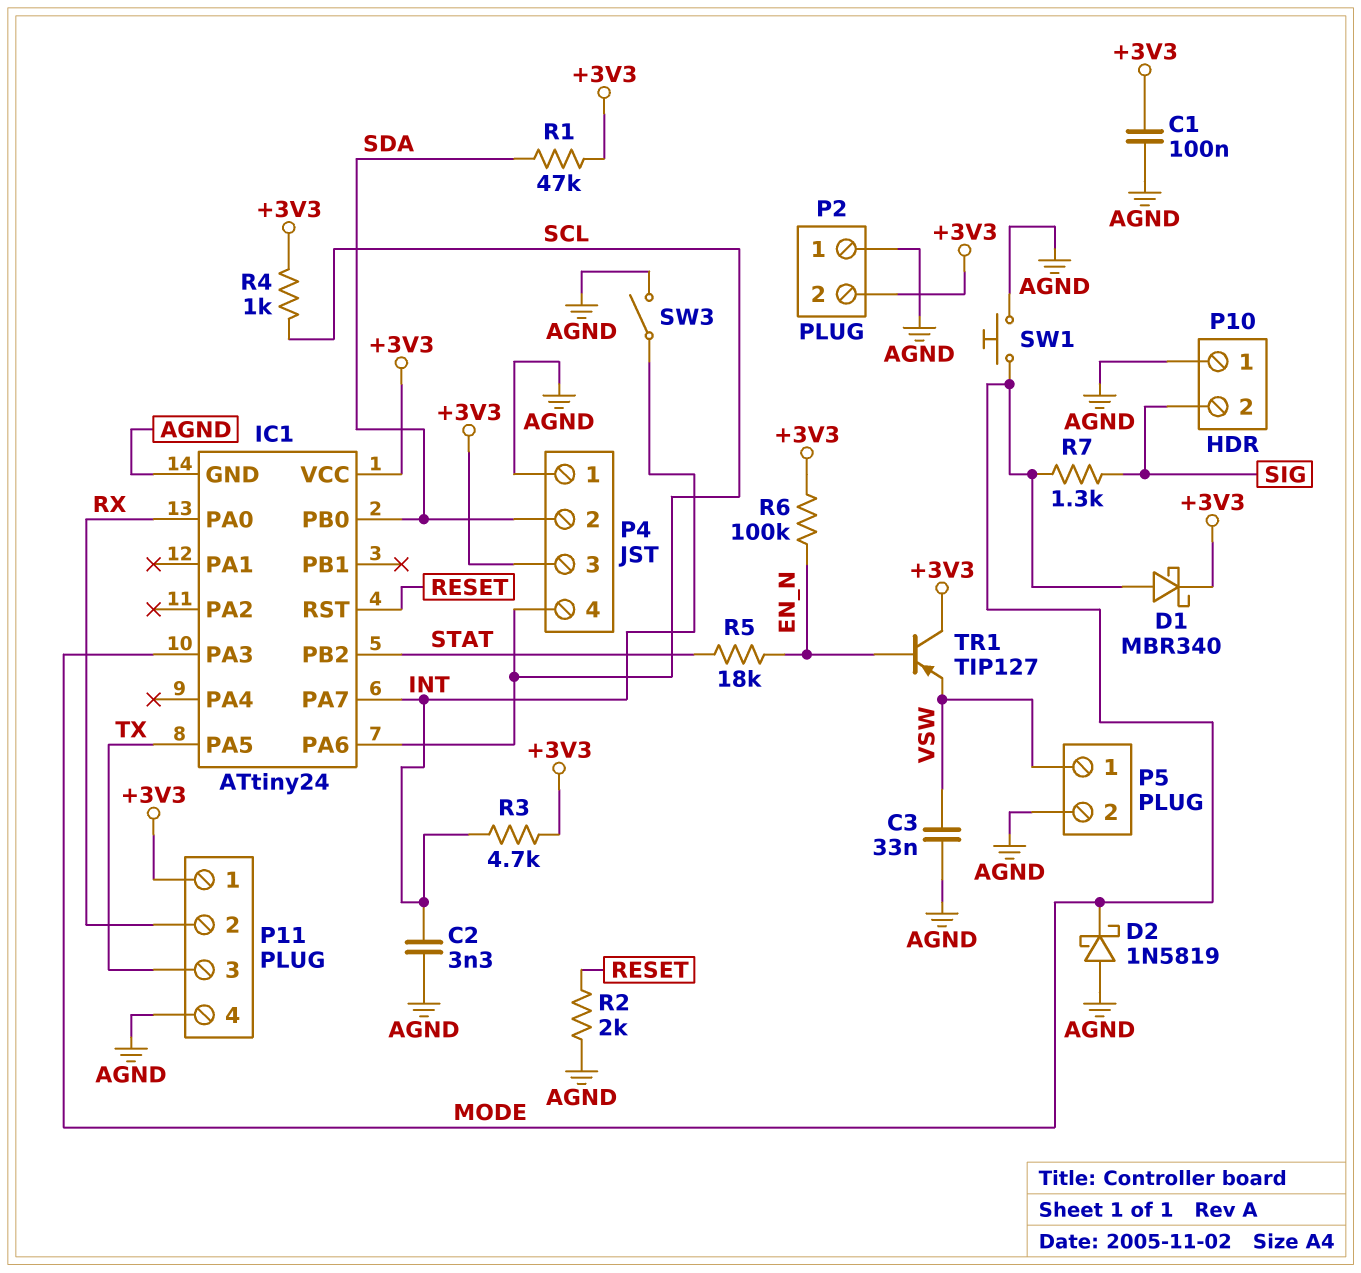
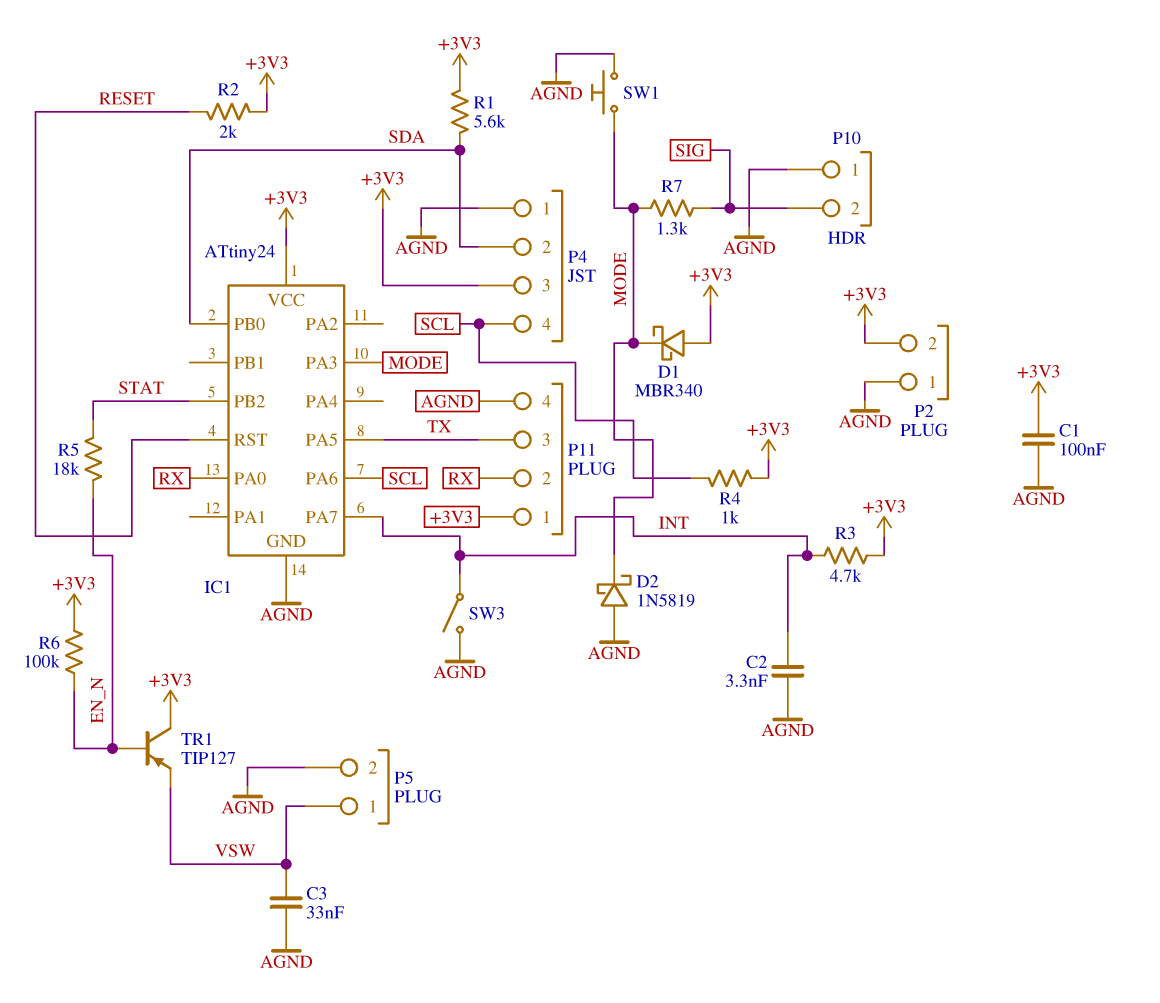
D1: schottky MBR340 (A MODE, K +3V3) -> schottky MBR340 (A +3V3, K MODE)
R1: 47k (+3V3, SDA) -> 5.6k (+3V3, SDA)
R2: 2k (AGND, RESET) -> 2k (+3V3, RESET)

